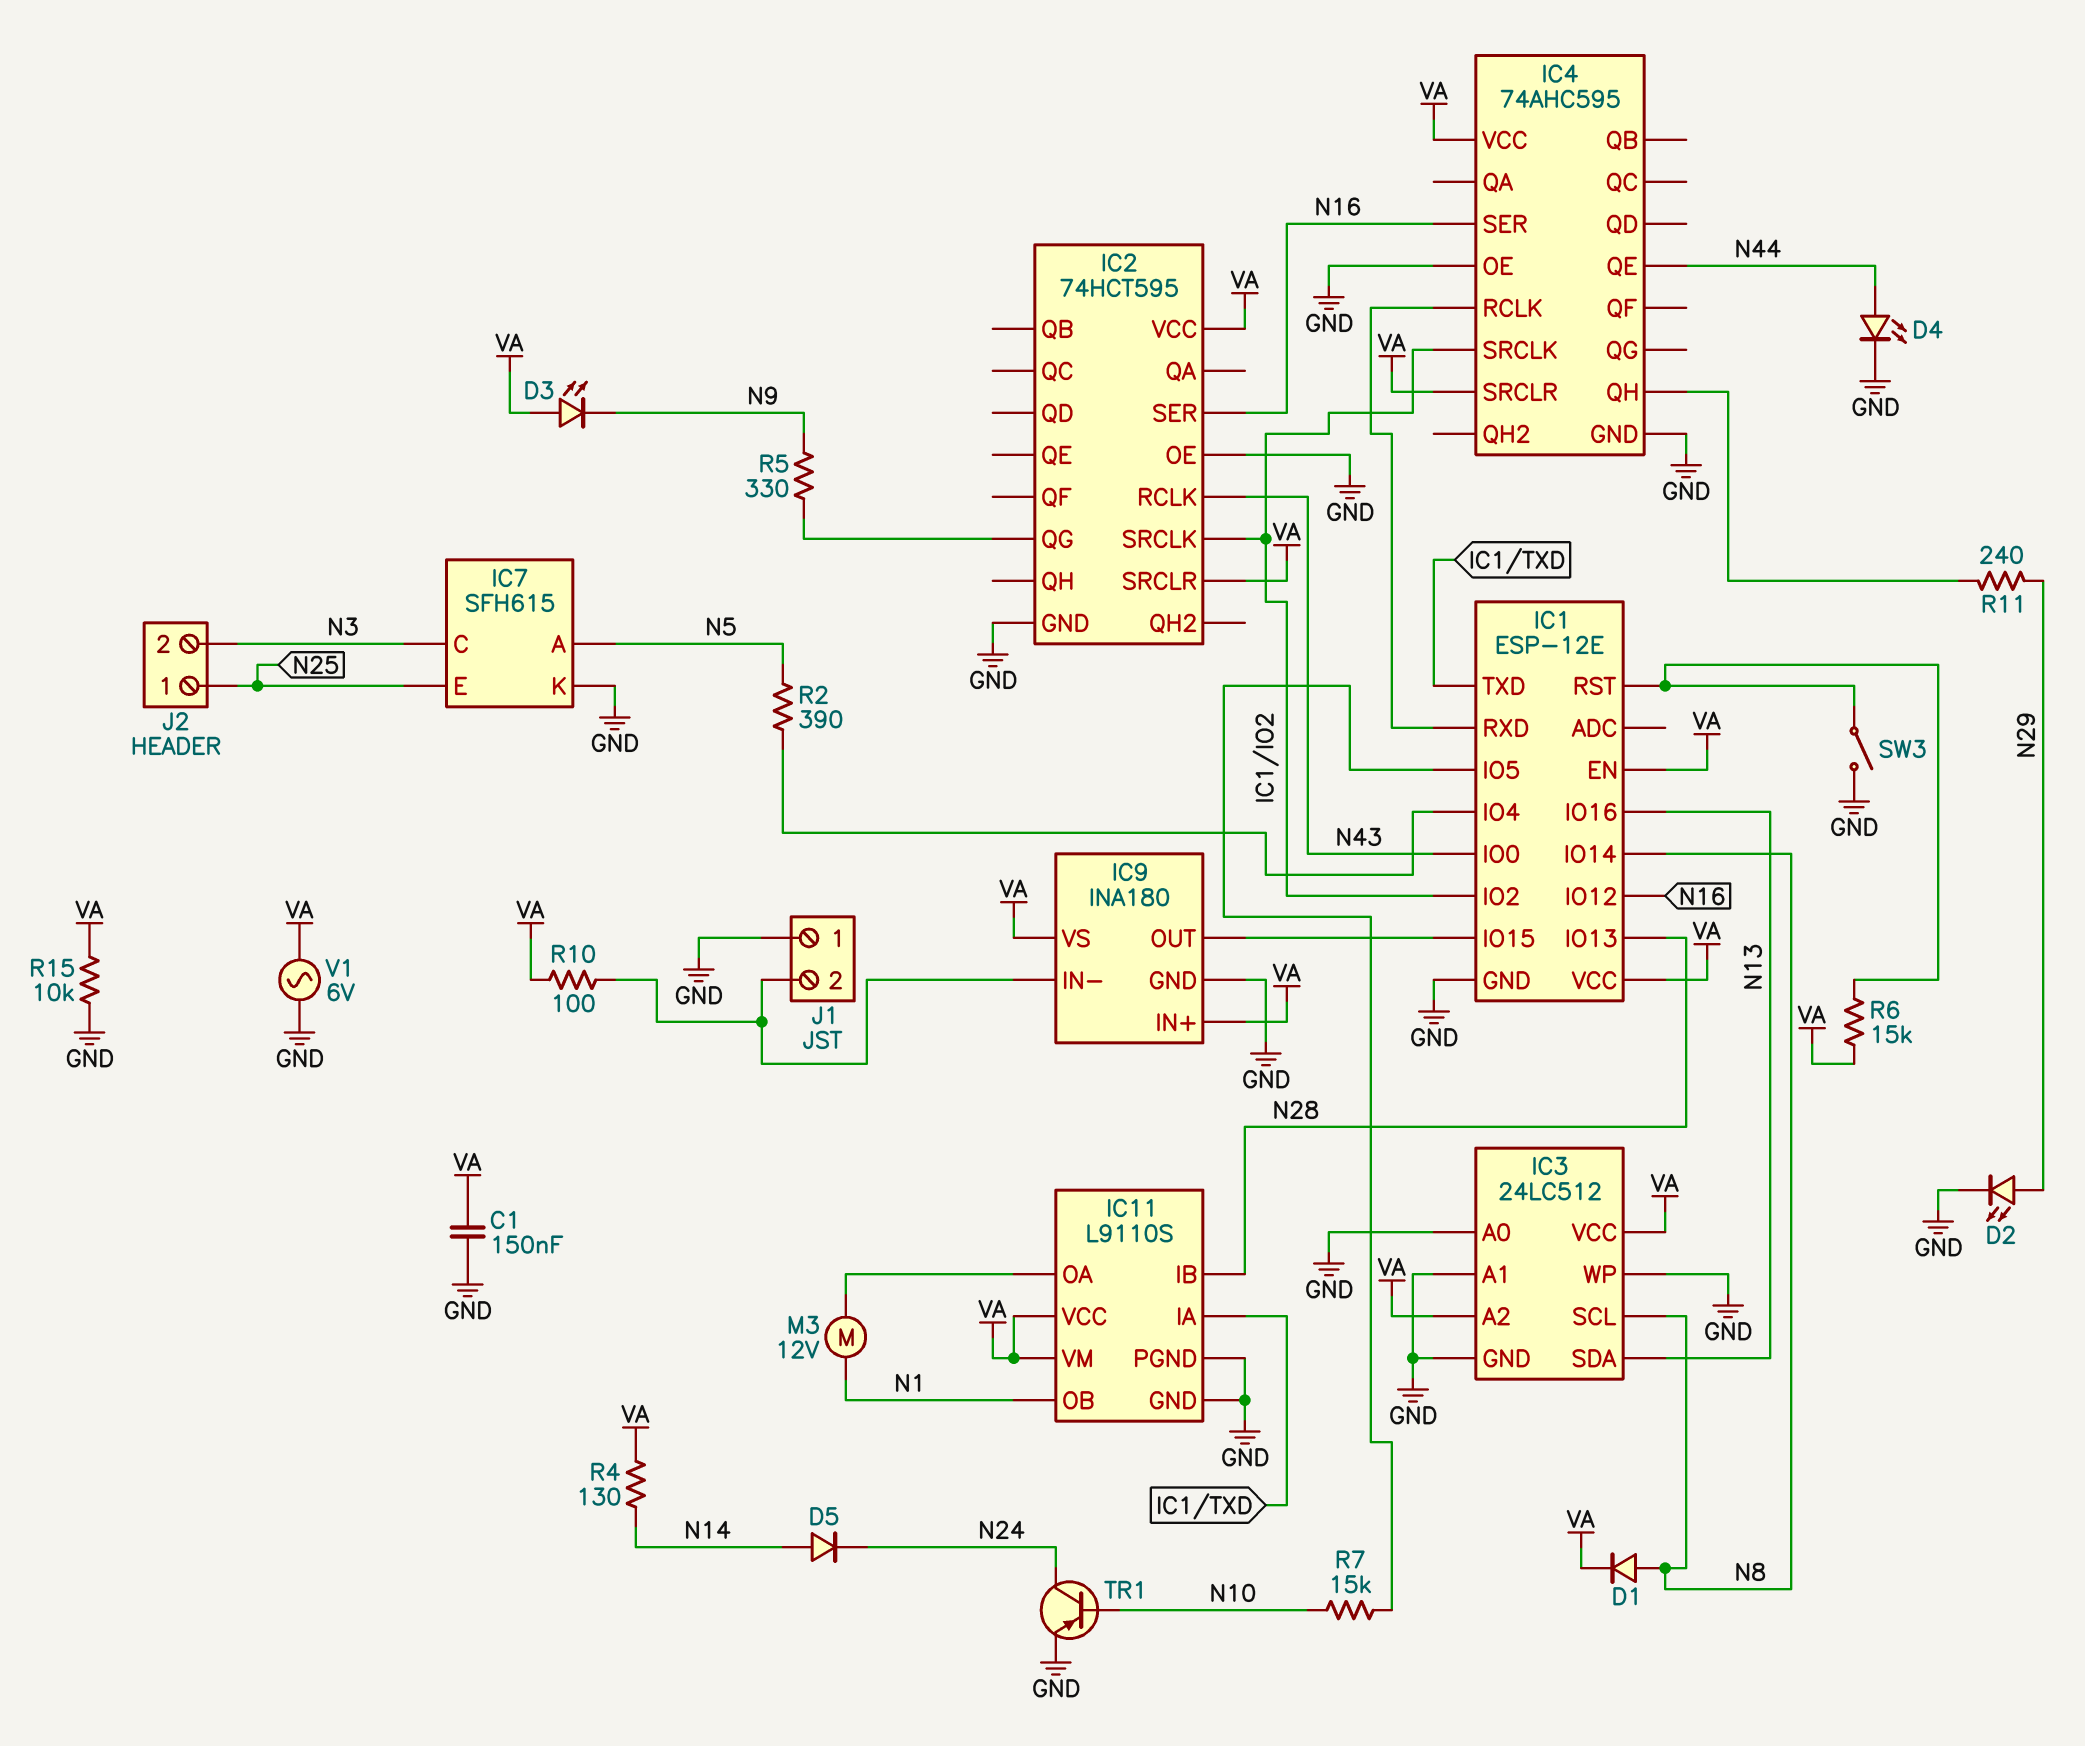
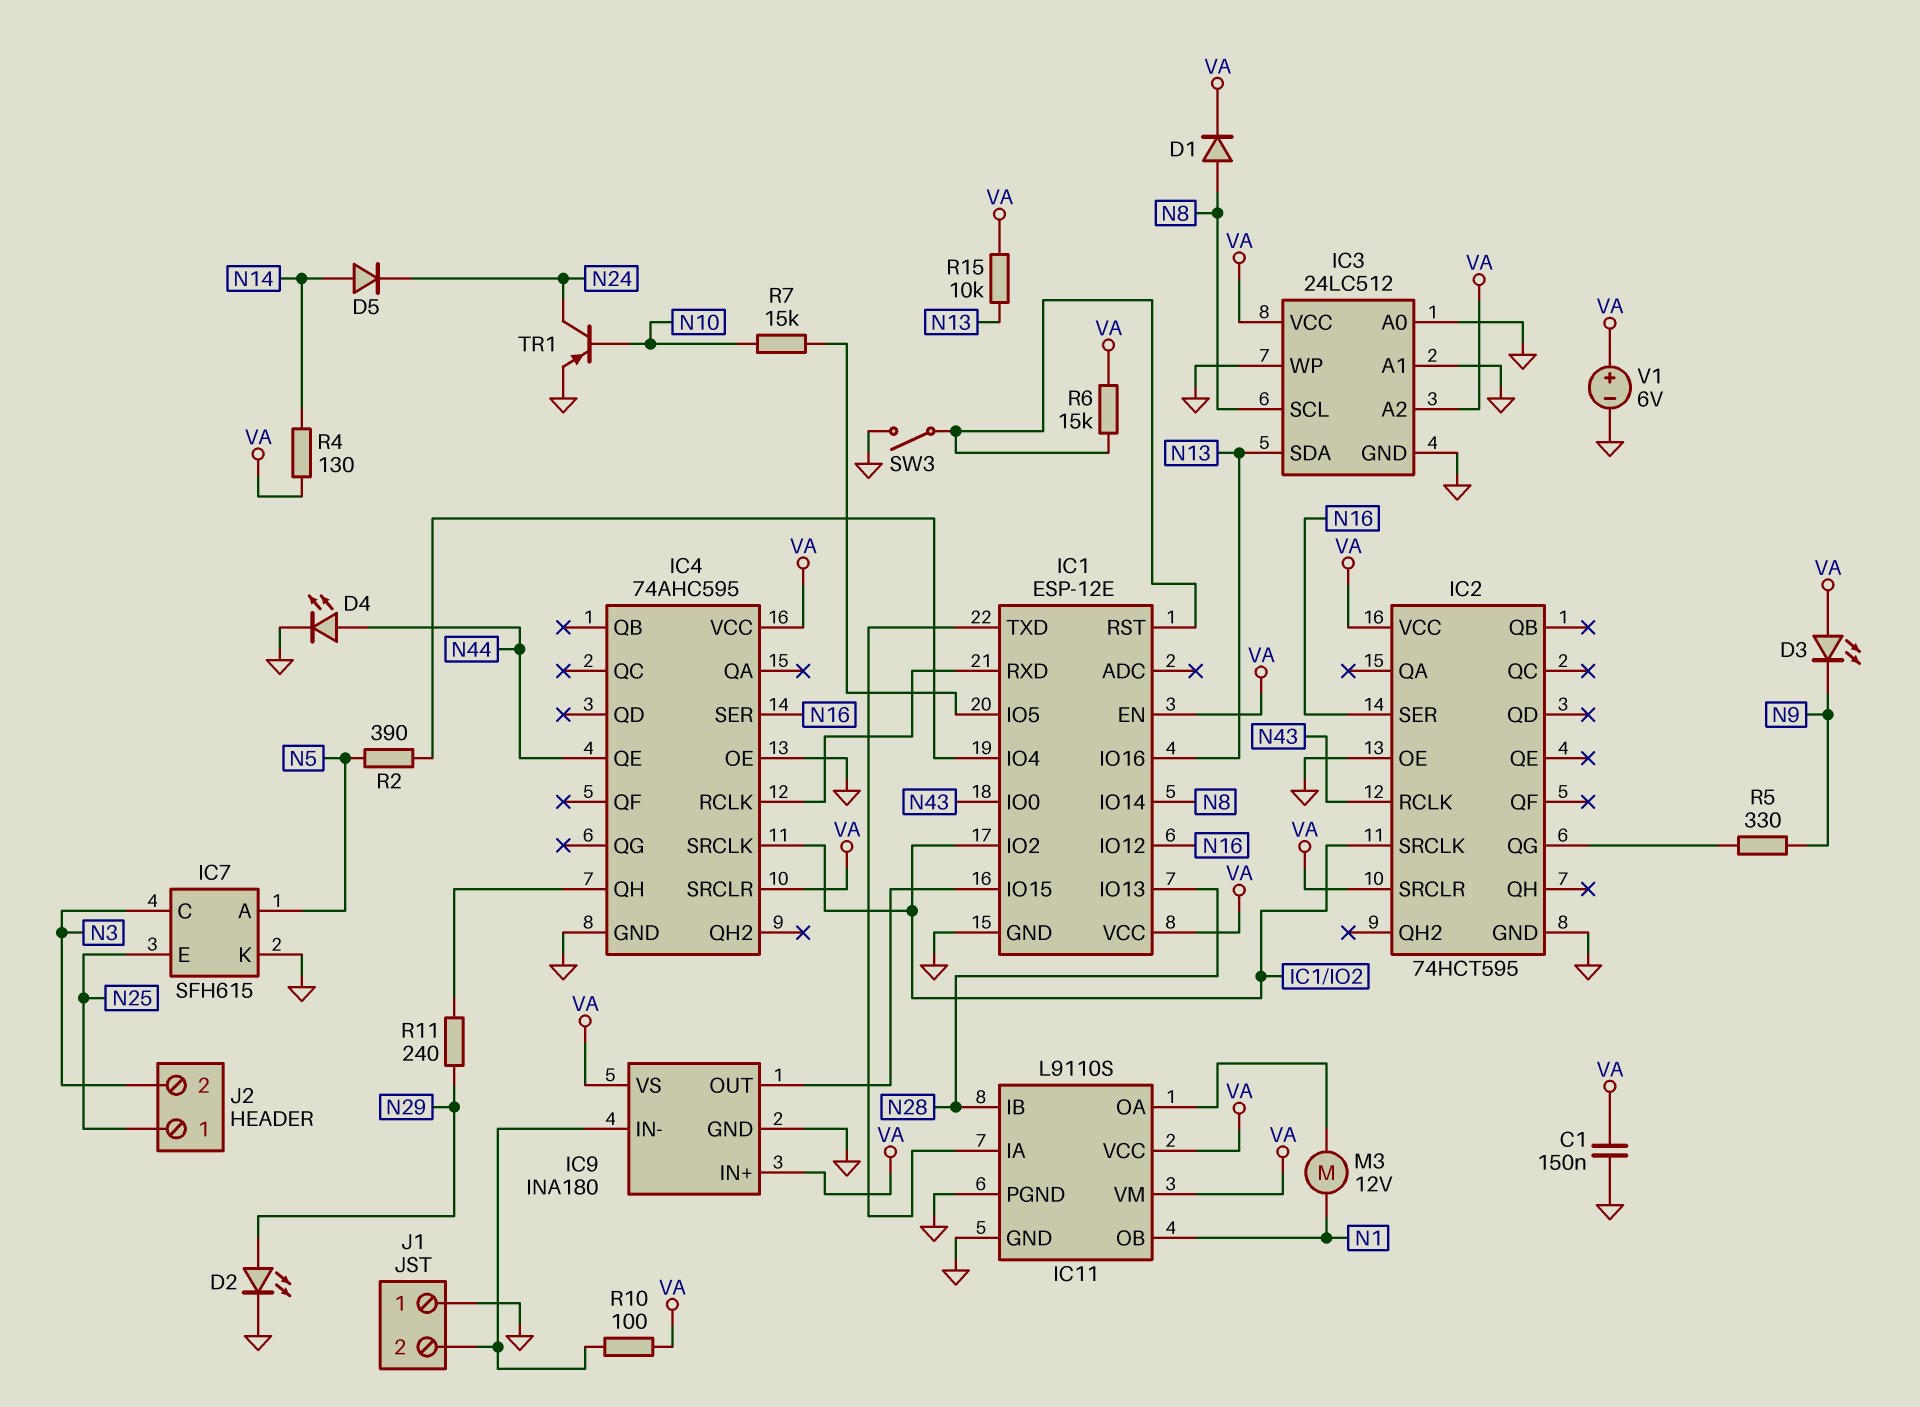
R15: 10k (GND, VA) -> 10k (N13, VA)
V1: AC 6V (GND, VA) -> 6V (plus VA, minus GND)

